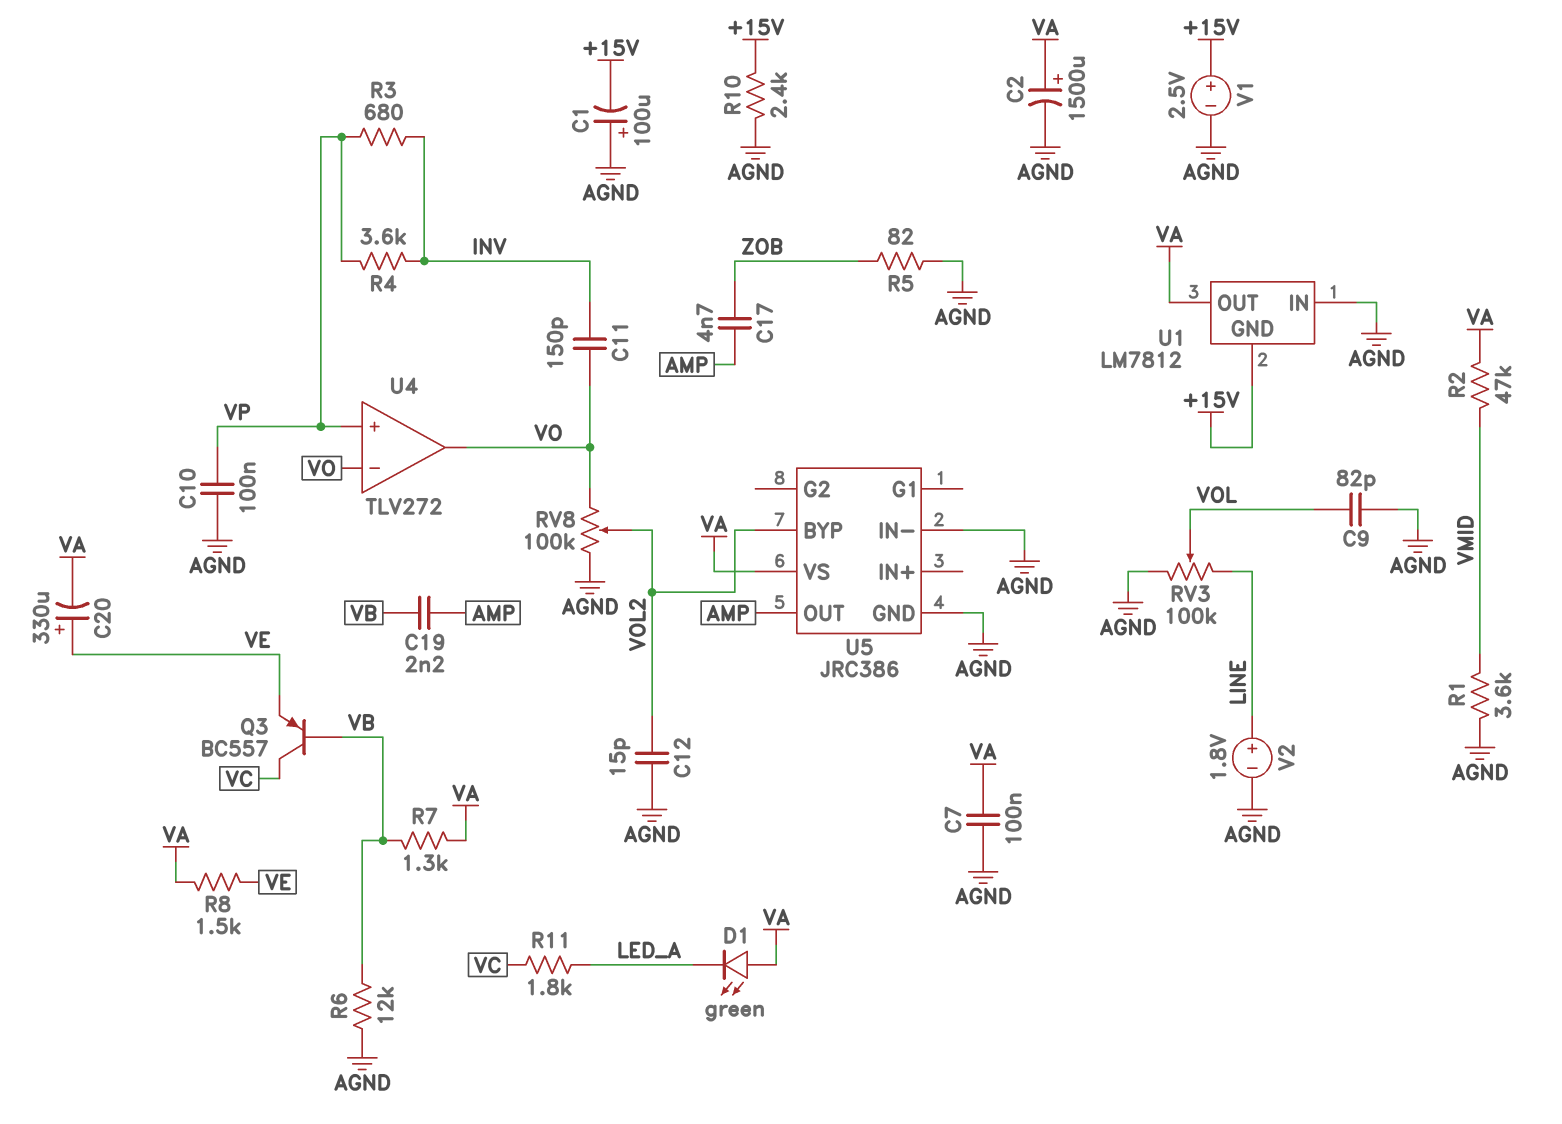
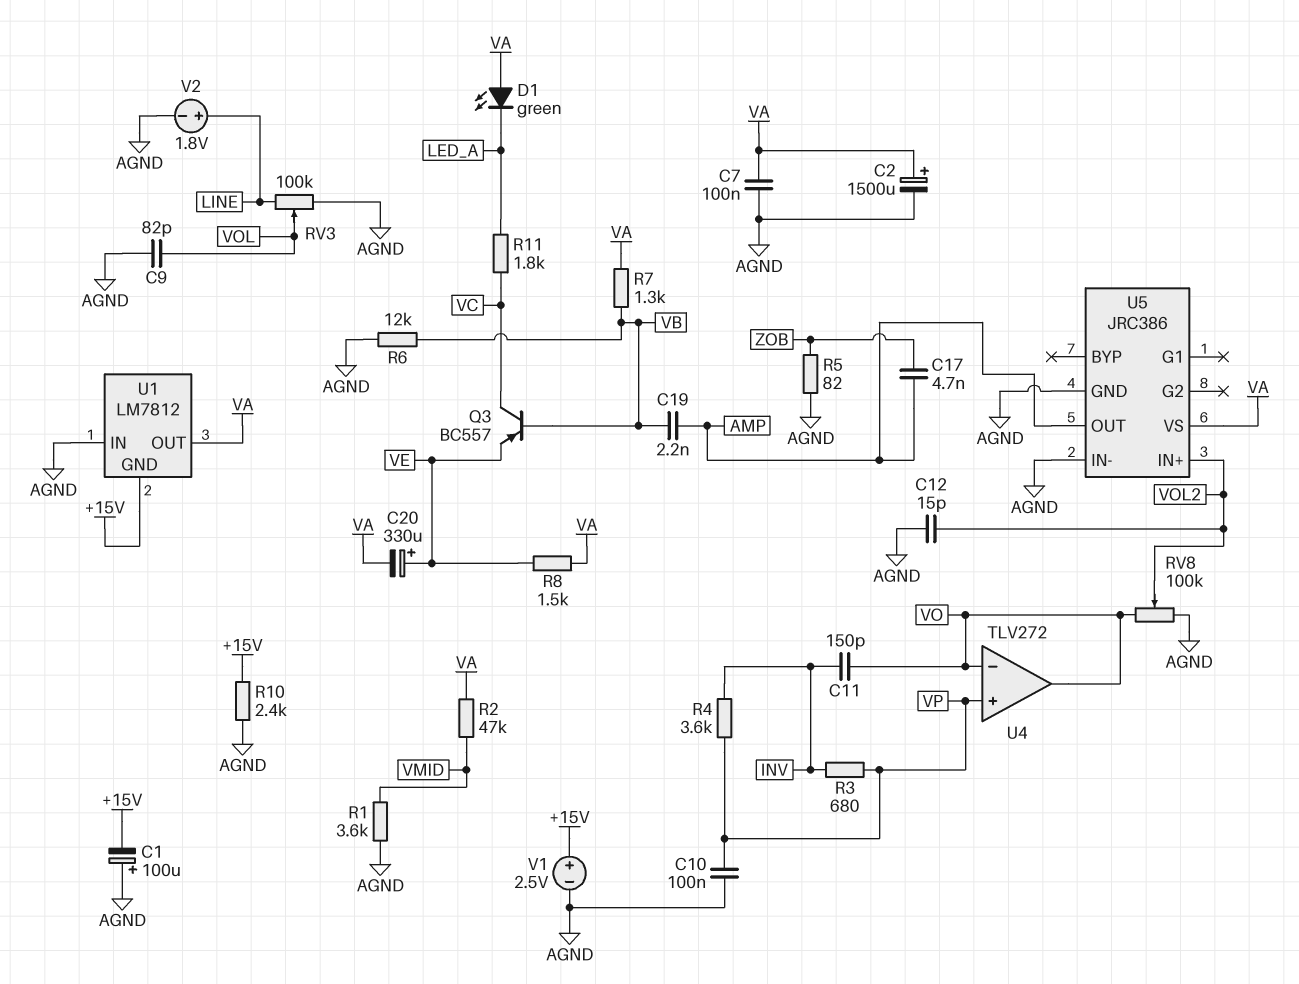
U5 pin BYP: VOL2 -> none
U5 pin IN+: none -> VOL2

